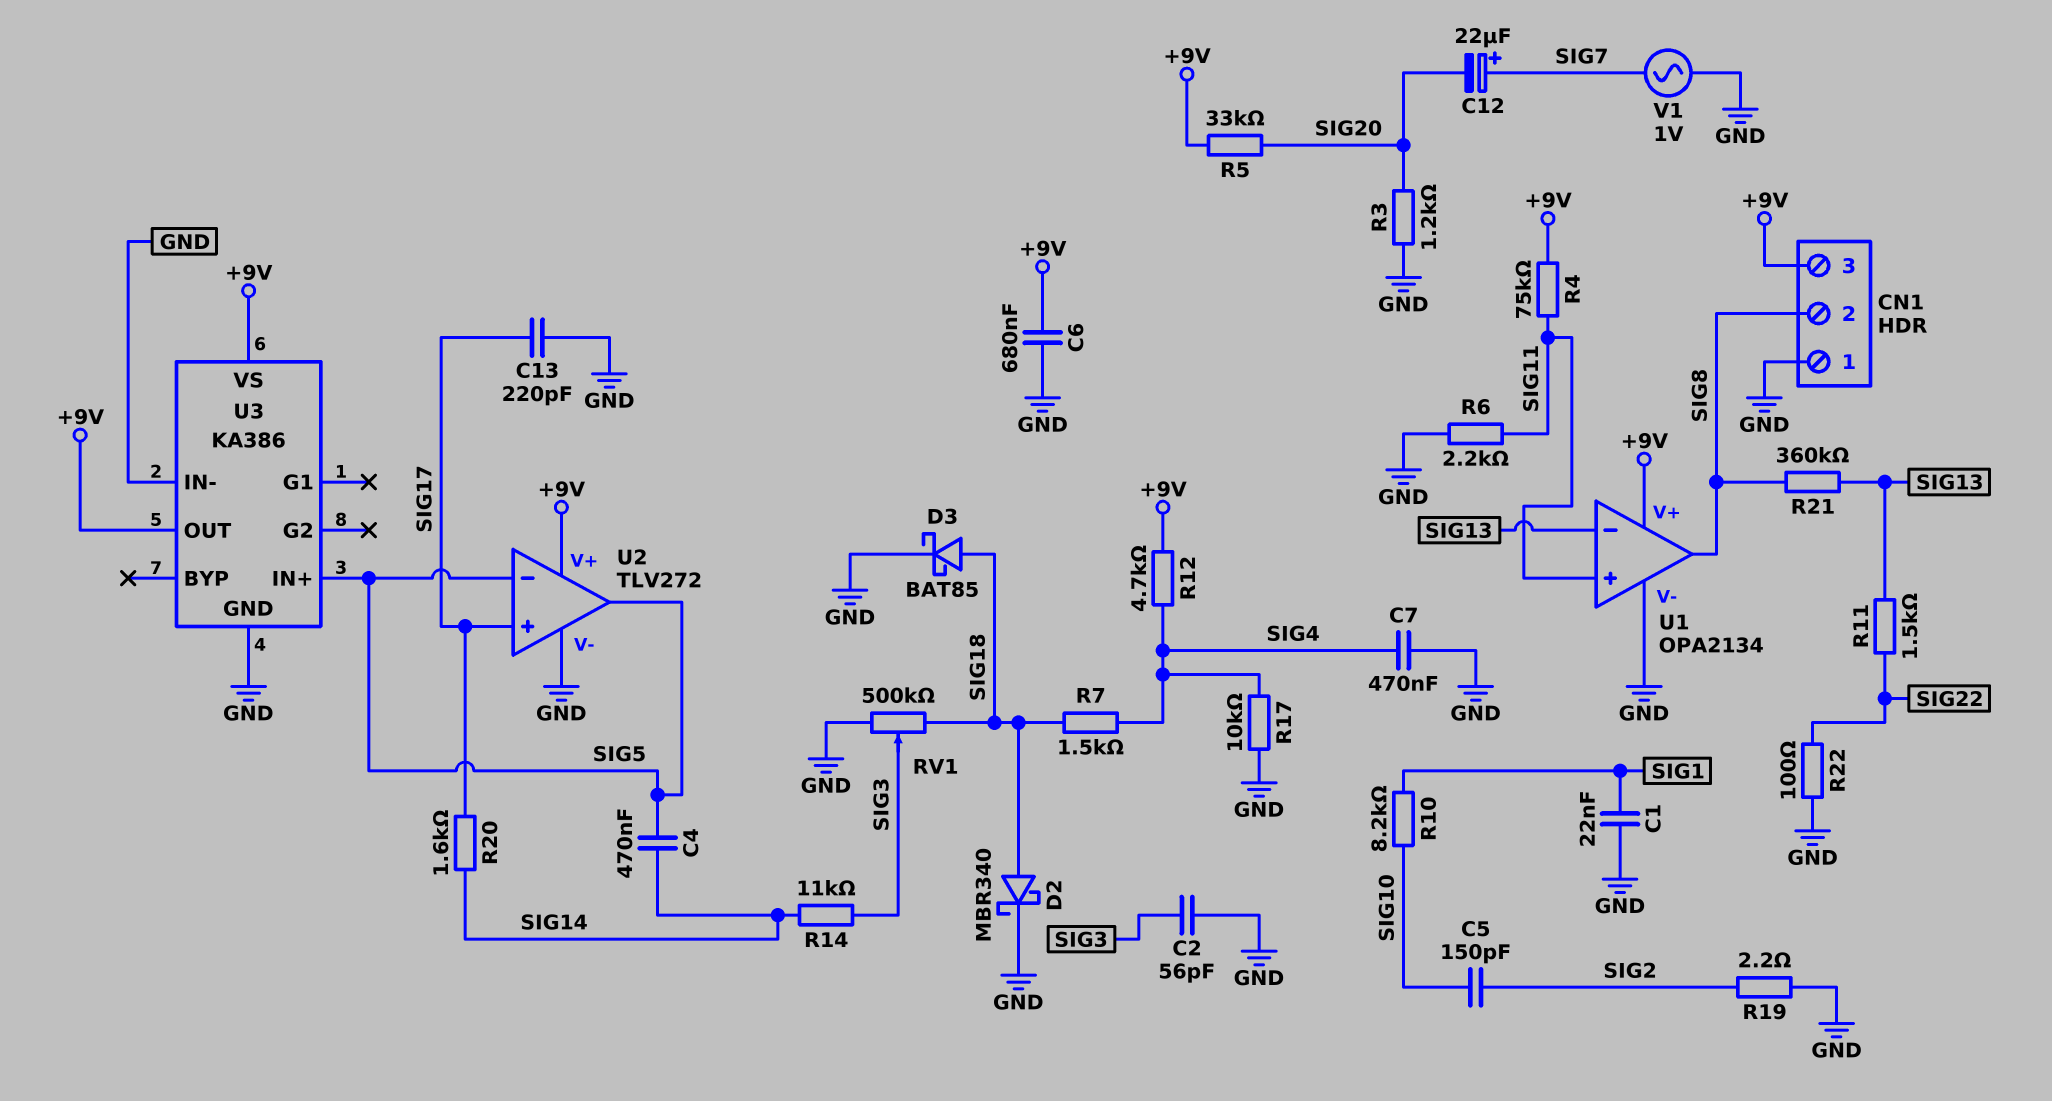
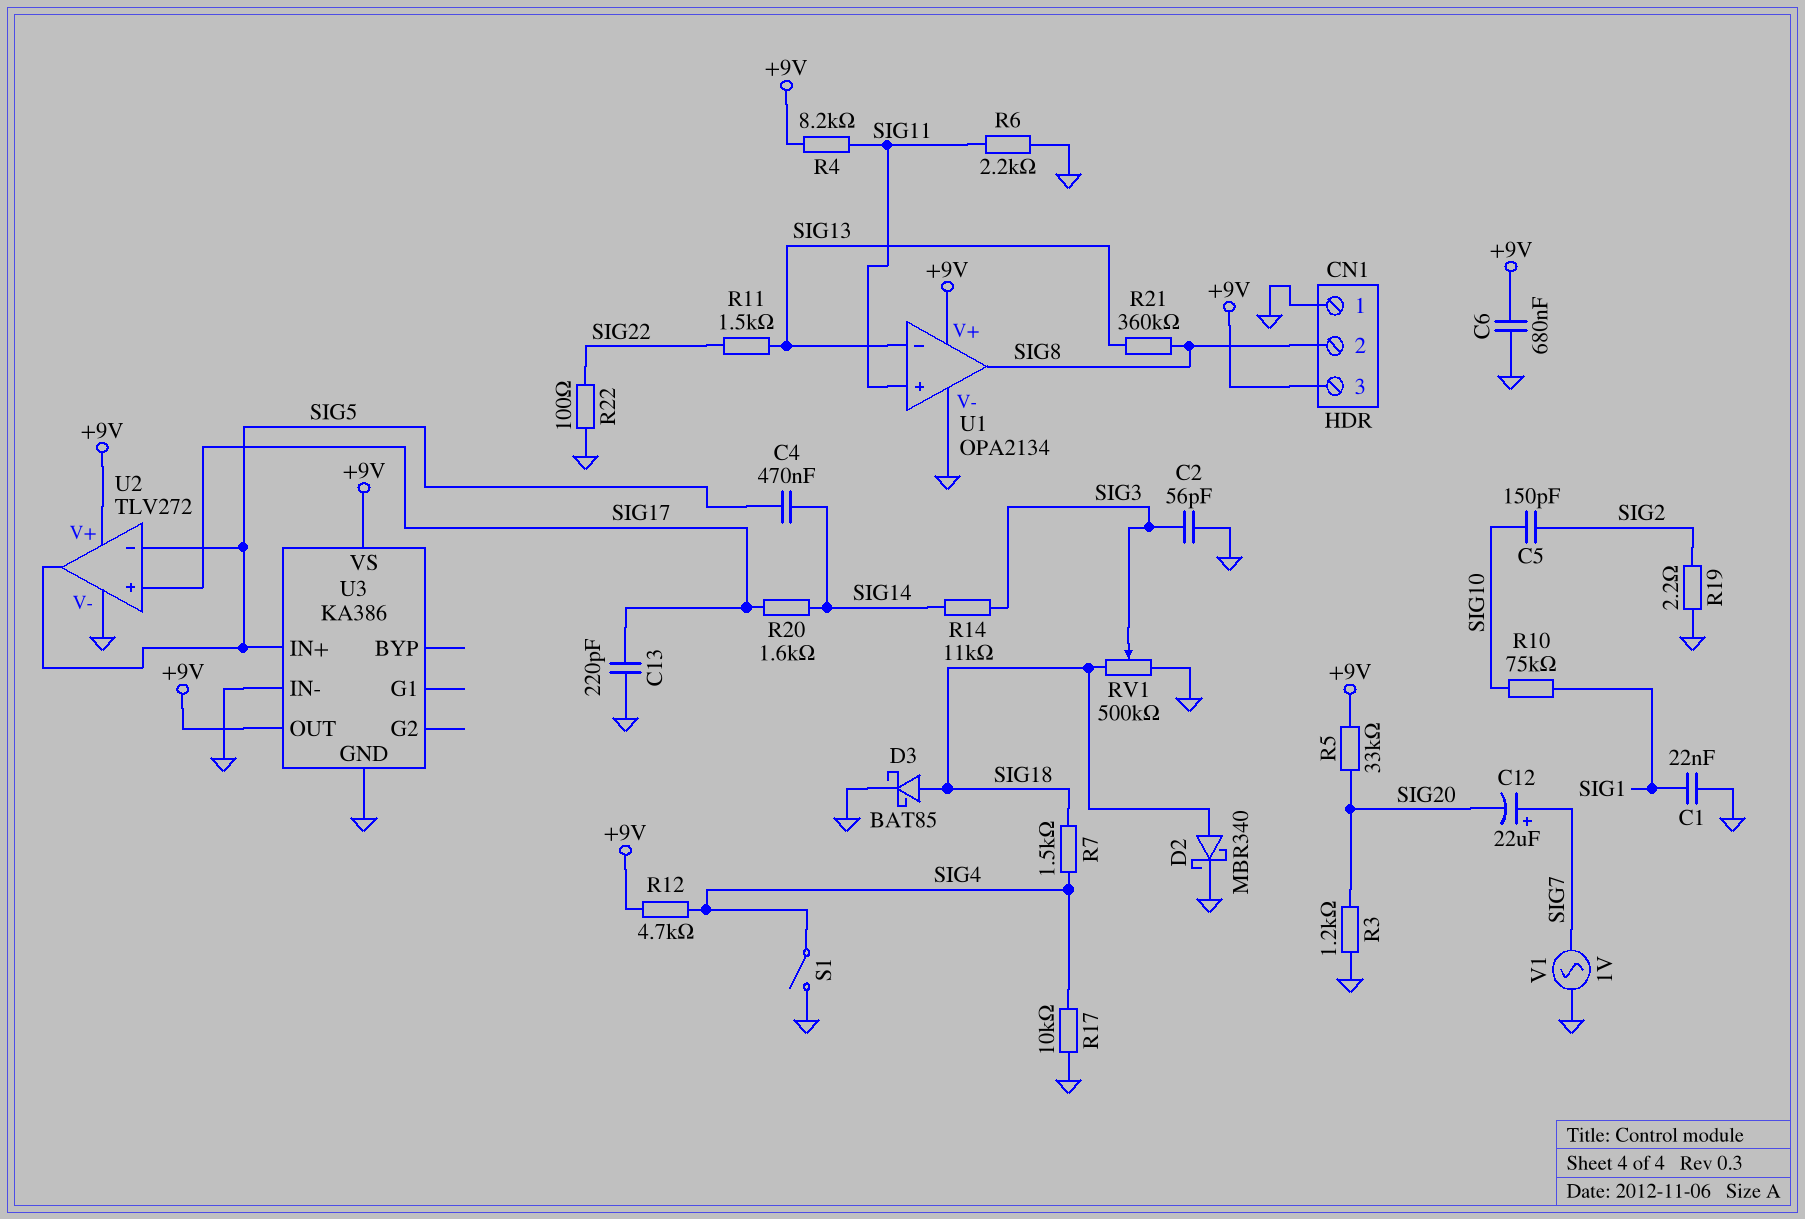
C7: 470nF (GND, SIG4) -> none
R4: 75k (+9V, SIG11) -> 8.2k (+9V, SIG11)
R10: 8.2k (SIG1, SIG10) -> 75k (SIG1, SIG10)
S1: none -> switch (GND, SIG4)

